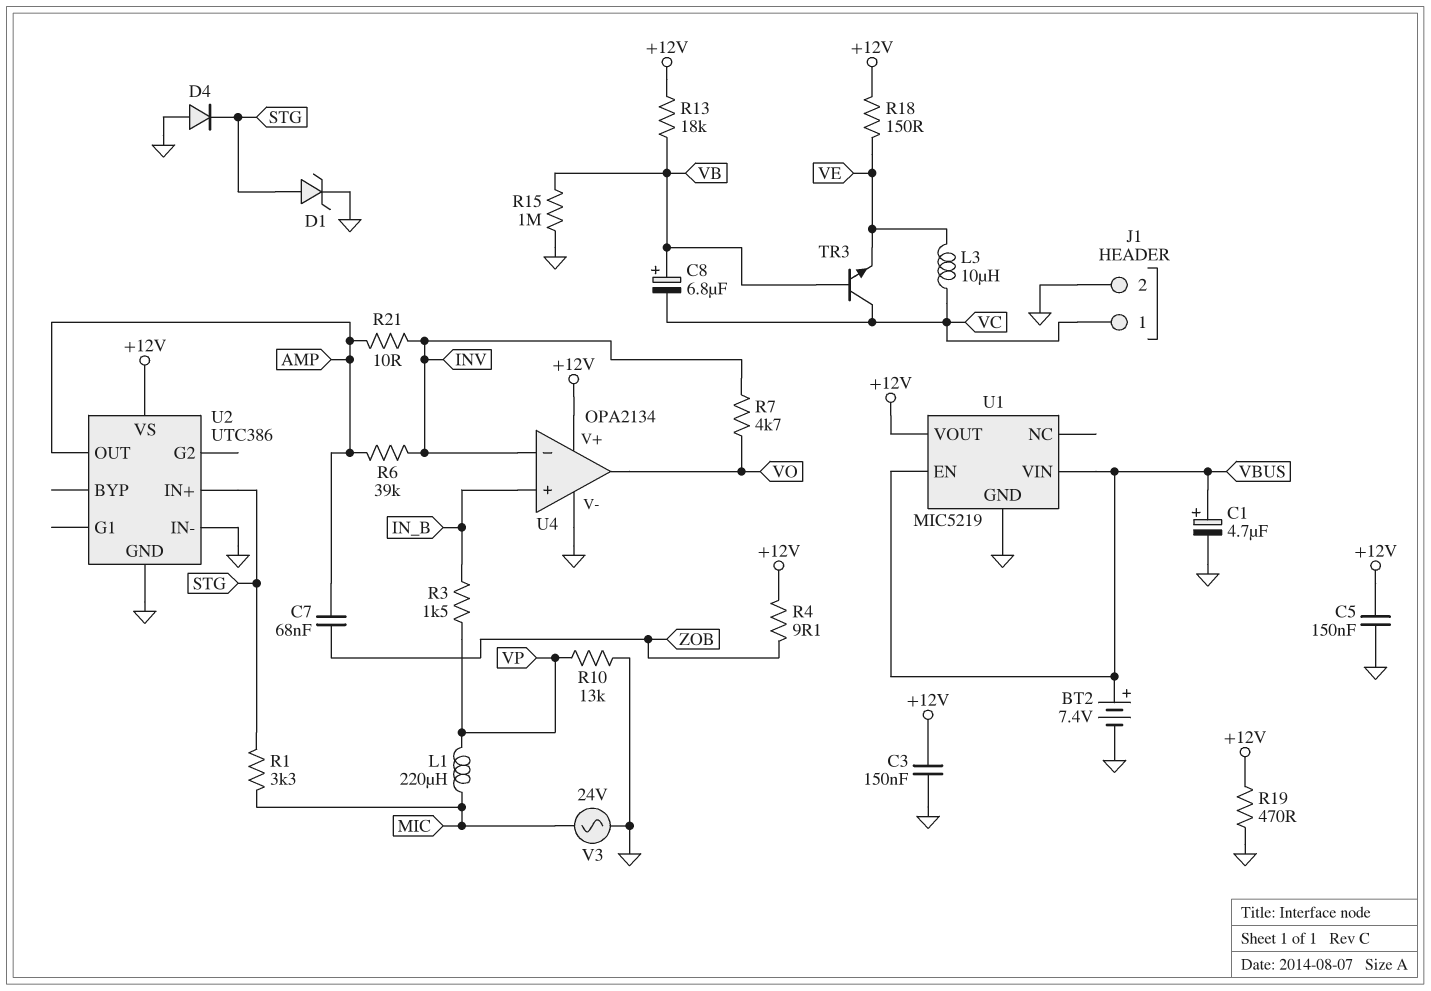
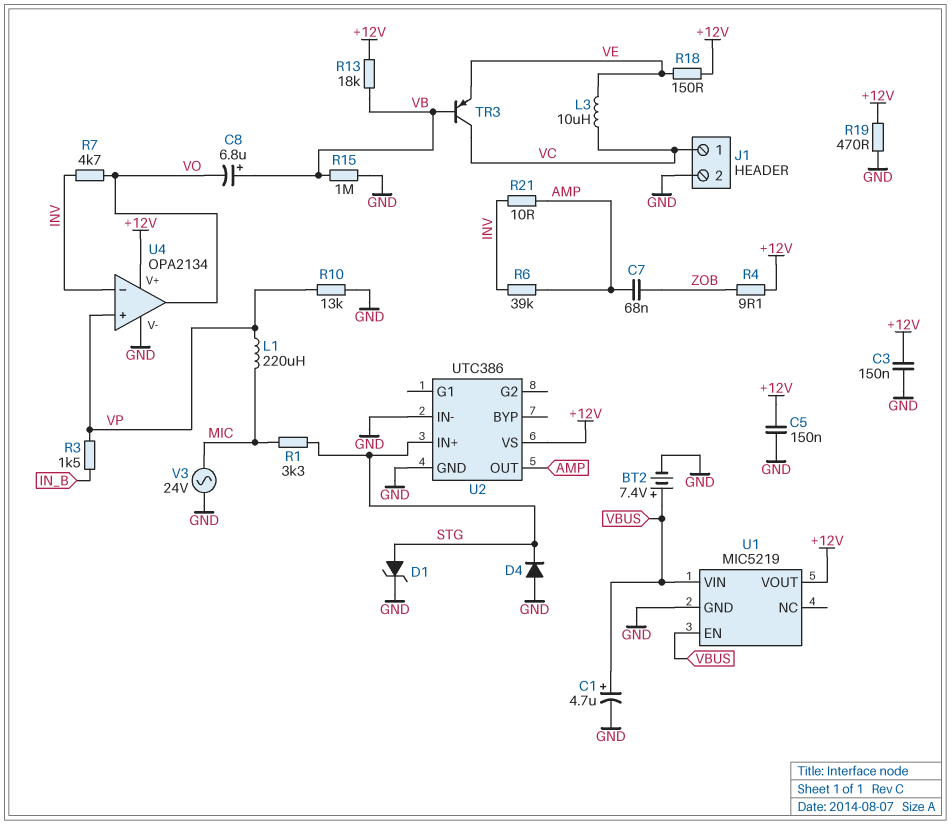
C8: 6.8uF (plus VB, minus VC) -> 6.8uF (plus VB, minus VO)
TR3: NPN (B VB, C VC, E VE) -> PNP (B VB, C VC, E VE)
U4 pin in+: IN_B -> VP

